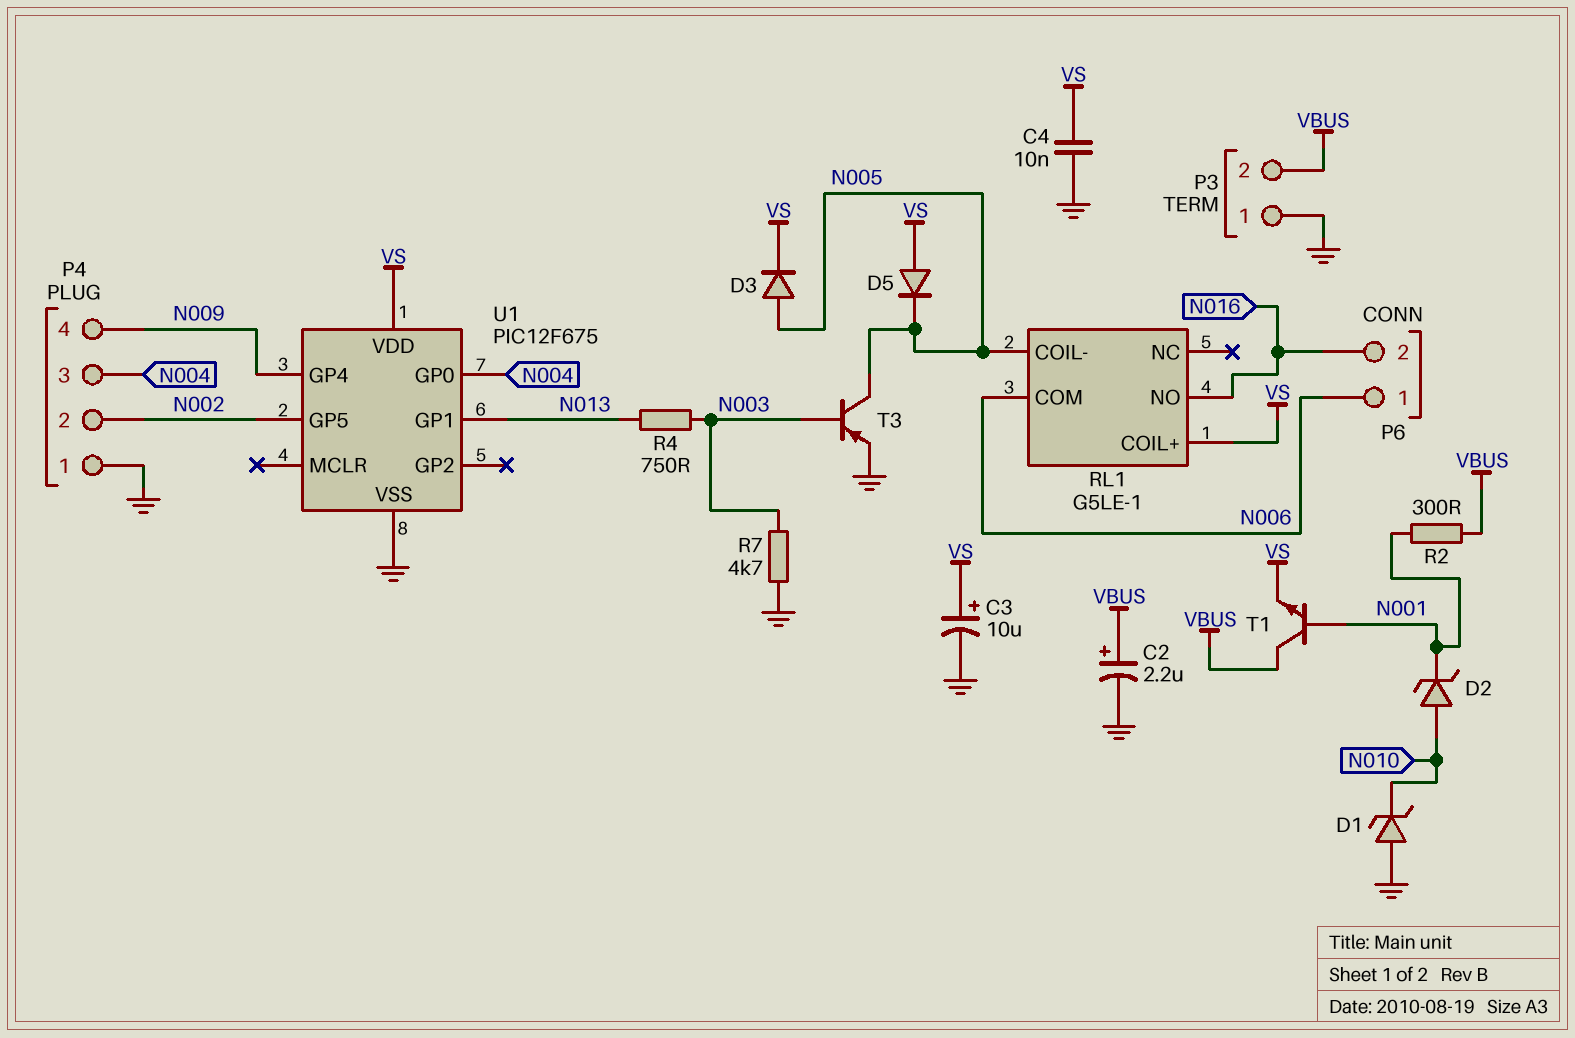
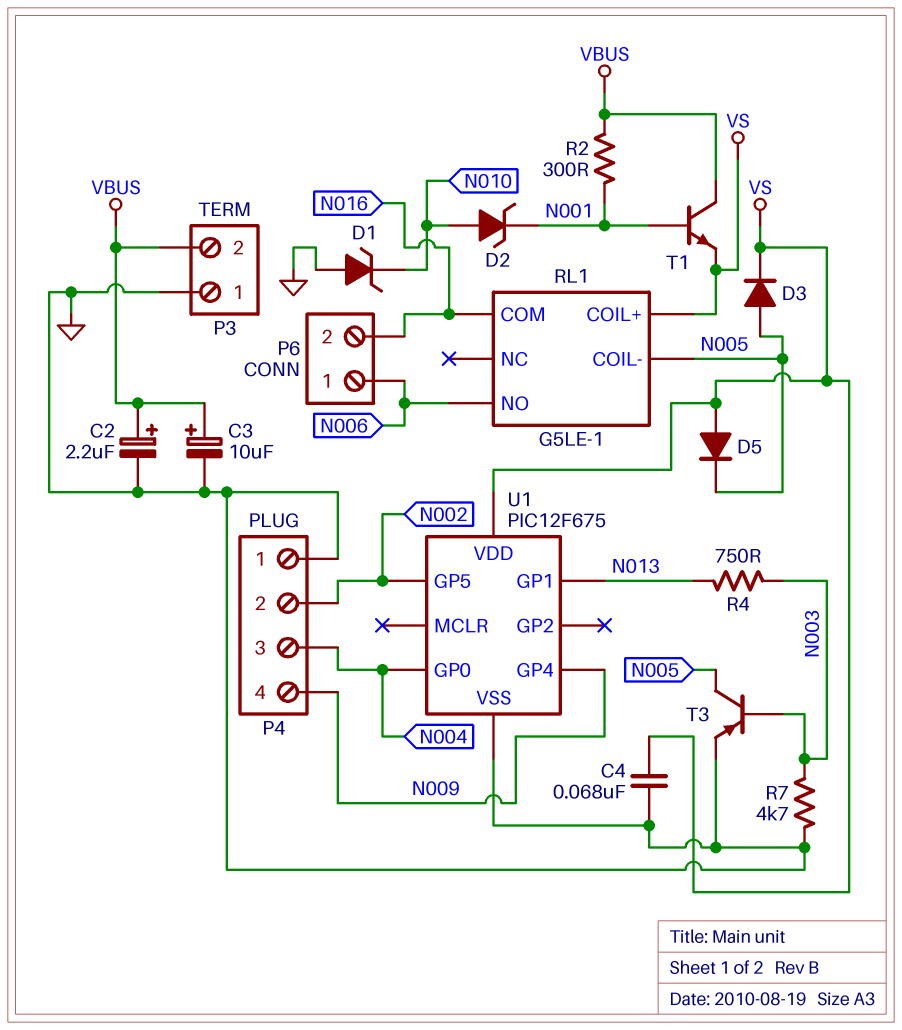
C3: 10uF (plus VS, minus GND) -> 10uF (plus VBUS, minus GND)
C4: 10nF (GND, VS) -> 68nF (GND, VS)
RL1 pin COM: N006 -> N016
RL1 pin NO: N016 -> N006

